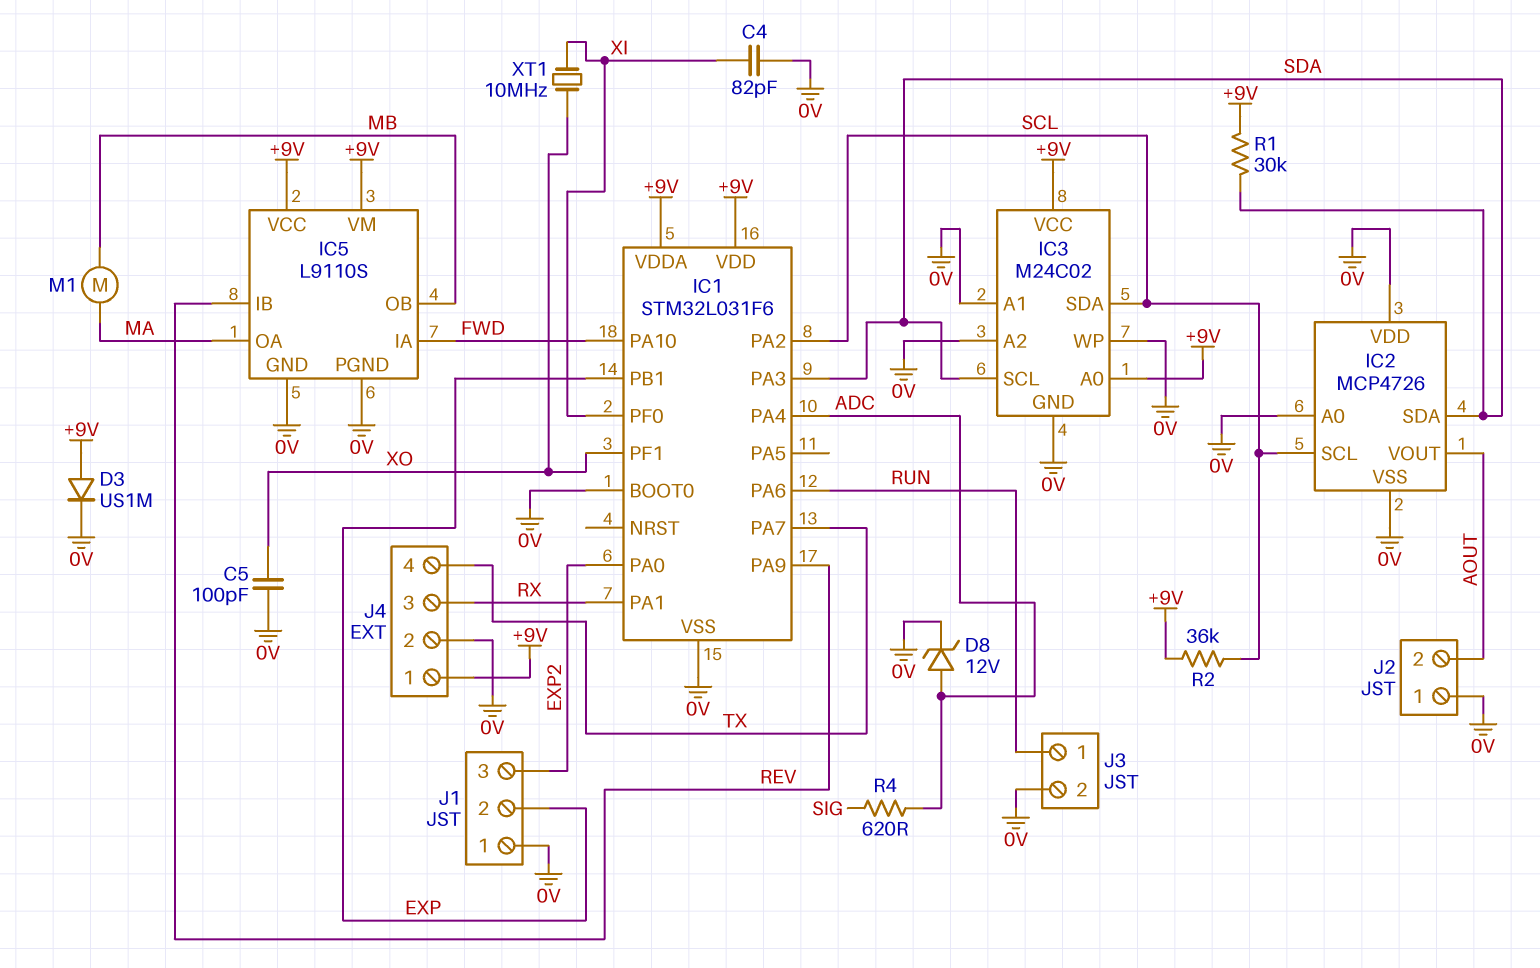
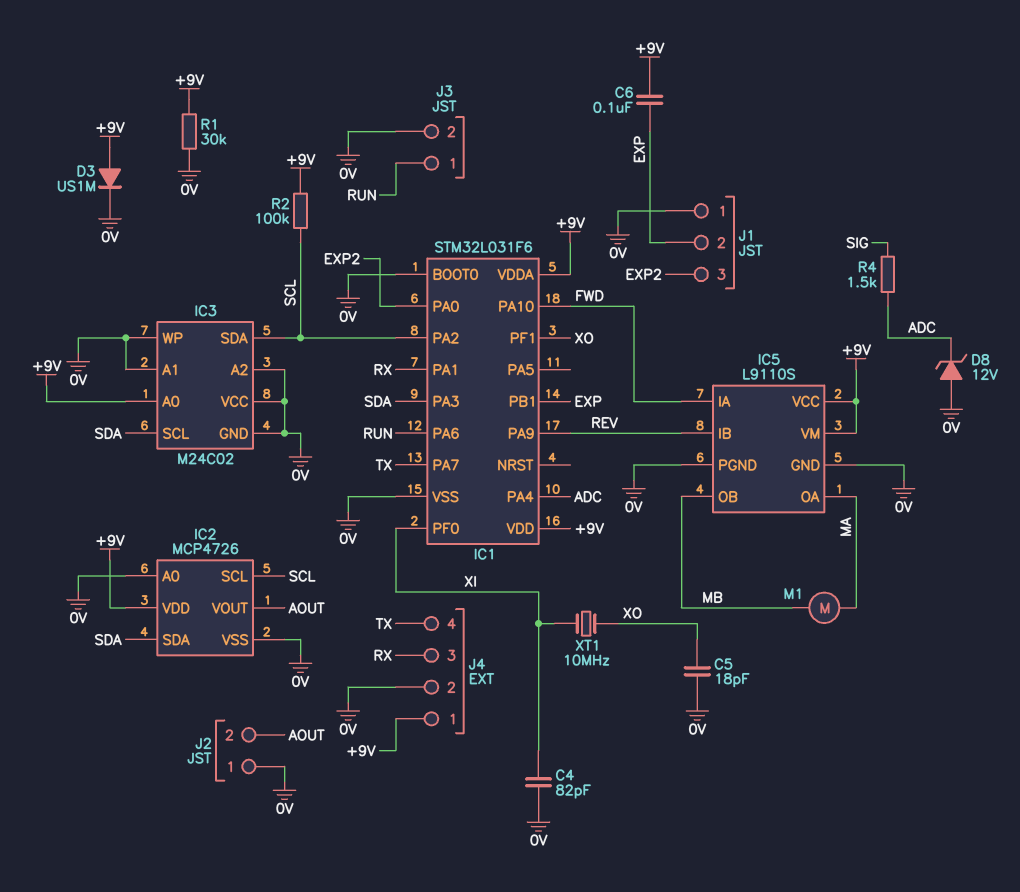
C5: 100pF (0V, XO) -> 18pF (0V, XO)
C6: none -> 100nF (+9V, EXP)
D8: zener 12V (A ADC, K 0V) -> zener 12V (A 0V, K ADC)
IC2 pin VDD: 0V -> +9V
IC3 pin VCC: +9V -> 0V
R1: 30k (+9V, SDA) -> 30k (+9V, 0V)
R2: 36k (+9V, SCL) -> 100k (+9V, SCL)
R4: 620 (ADC, SIG) -> 1.5k (ADC, SIG)

